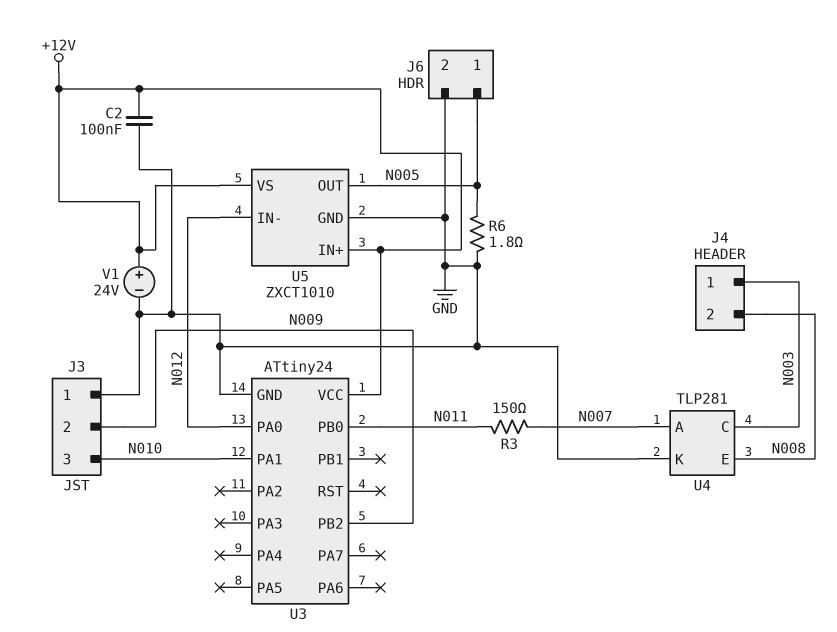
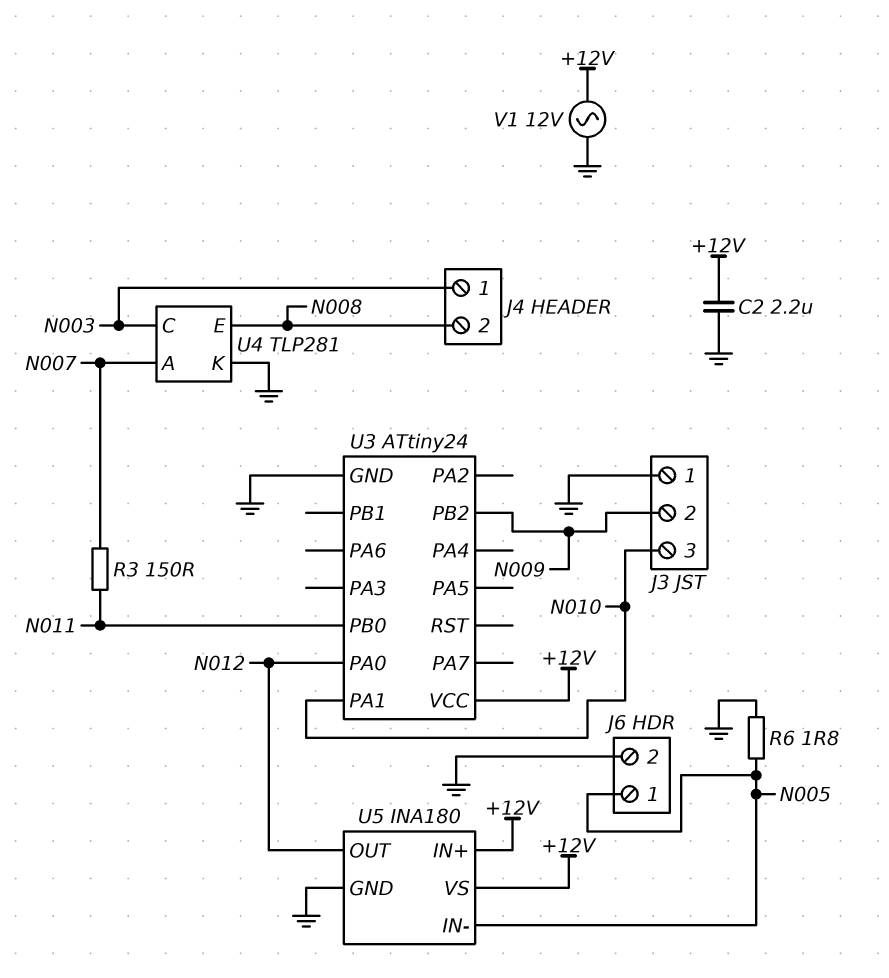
C2: 100nF (+12V, GND) -> 2.2uF (+12V, GND)
U5: ZXCT1010 -> INA180
U5 pin IN-: N012 -> N005
U5 pin OUT: N005 -> N012
V1: 24V (plus +12V, minus GND) -> AC 12V (+12V, GND)

